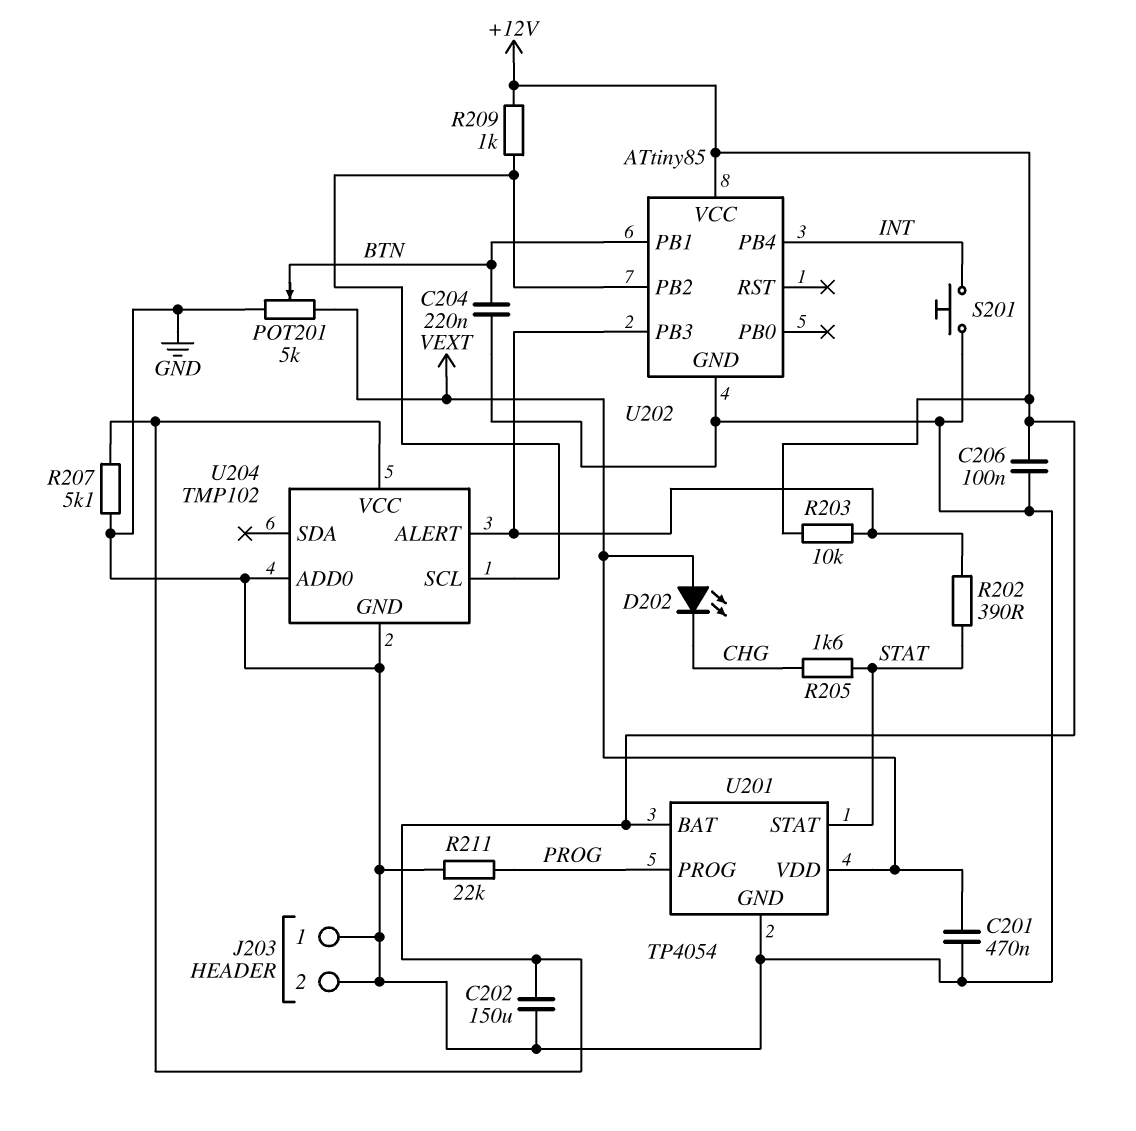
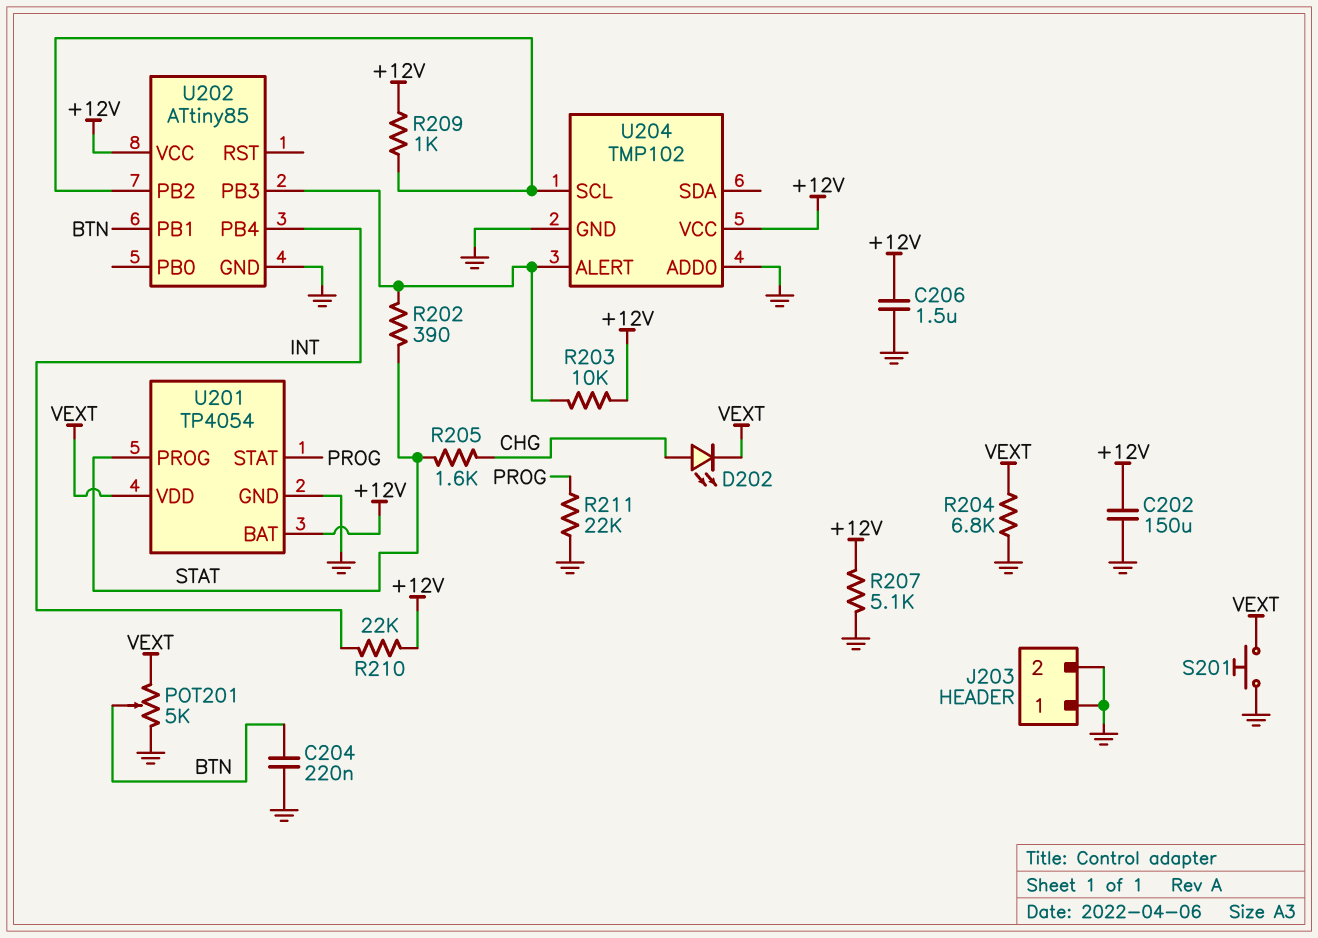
C201: 470nF (GND, VEXT) -> none
C206: 100nF (+12V, GND) -> 1.5uF (+12V, GND)
D202: LED (A VEXT, K CHG) -> LED (A CHG, K VEXT)
R204: none -> 6.8k (GND, VEXT)
R210: none -> 22k (+12V, INT)
S201: button (GND, INT) -> button (GND, VEXT)
U201 pin PROG: PROG -> STAT
U201 pin STAT: STAT -> PROG

